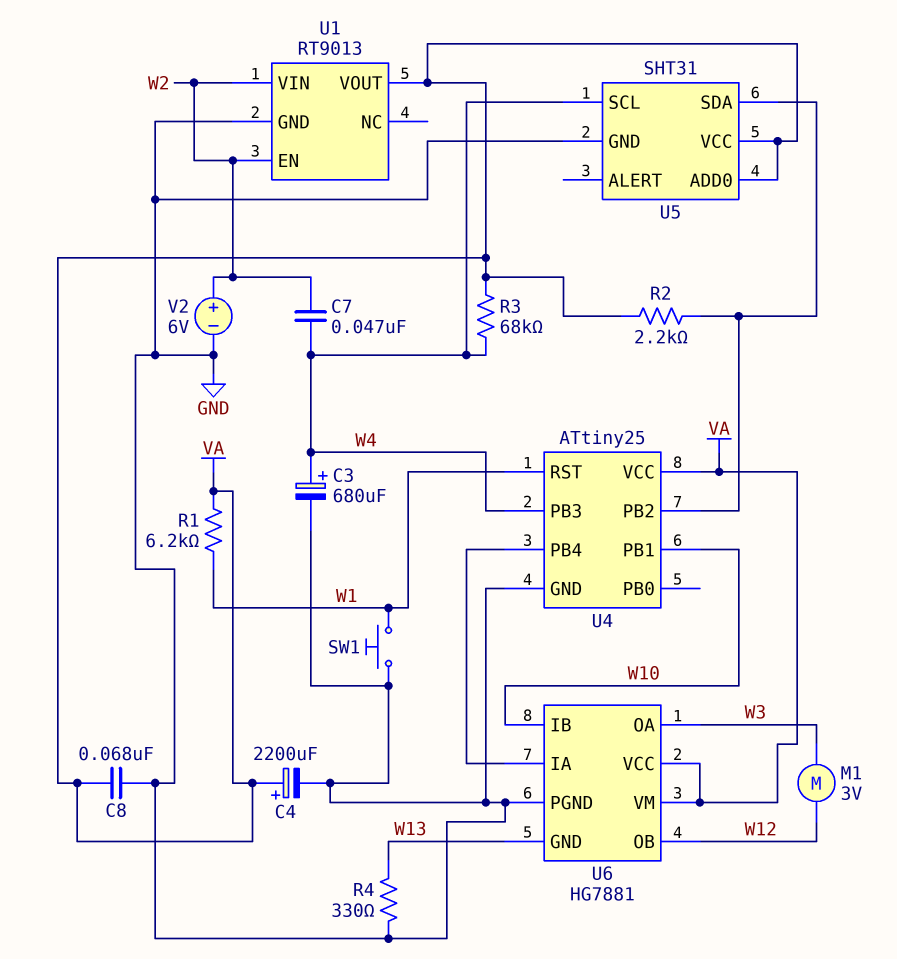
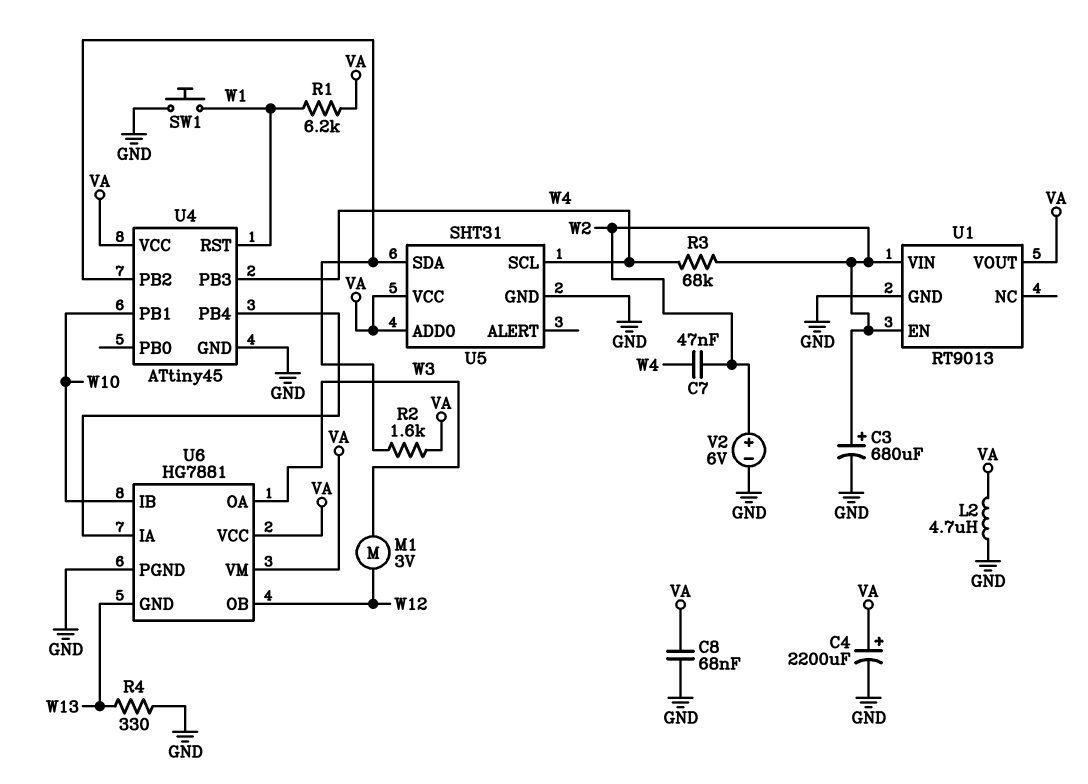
C3: 680uF (plus W4, minus GND) -> 680uF (plus W2, minus GND)
L2: none -> 4.7uH (GND, VA)
R2: 2.2k (U4/PB2, VA) -> 1.6k (U4/PB2, VA)
R3: 68k (VA, W4) -> 68k (W2, W4)
U4: ATtiny25 -> ATtiny45

